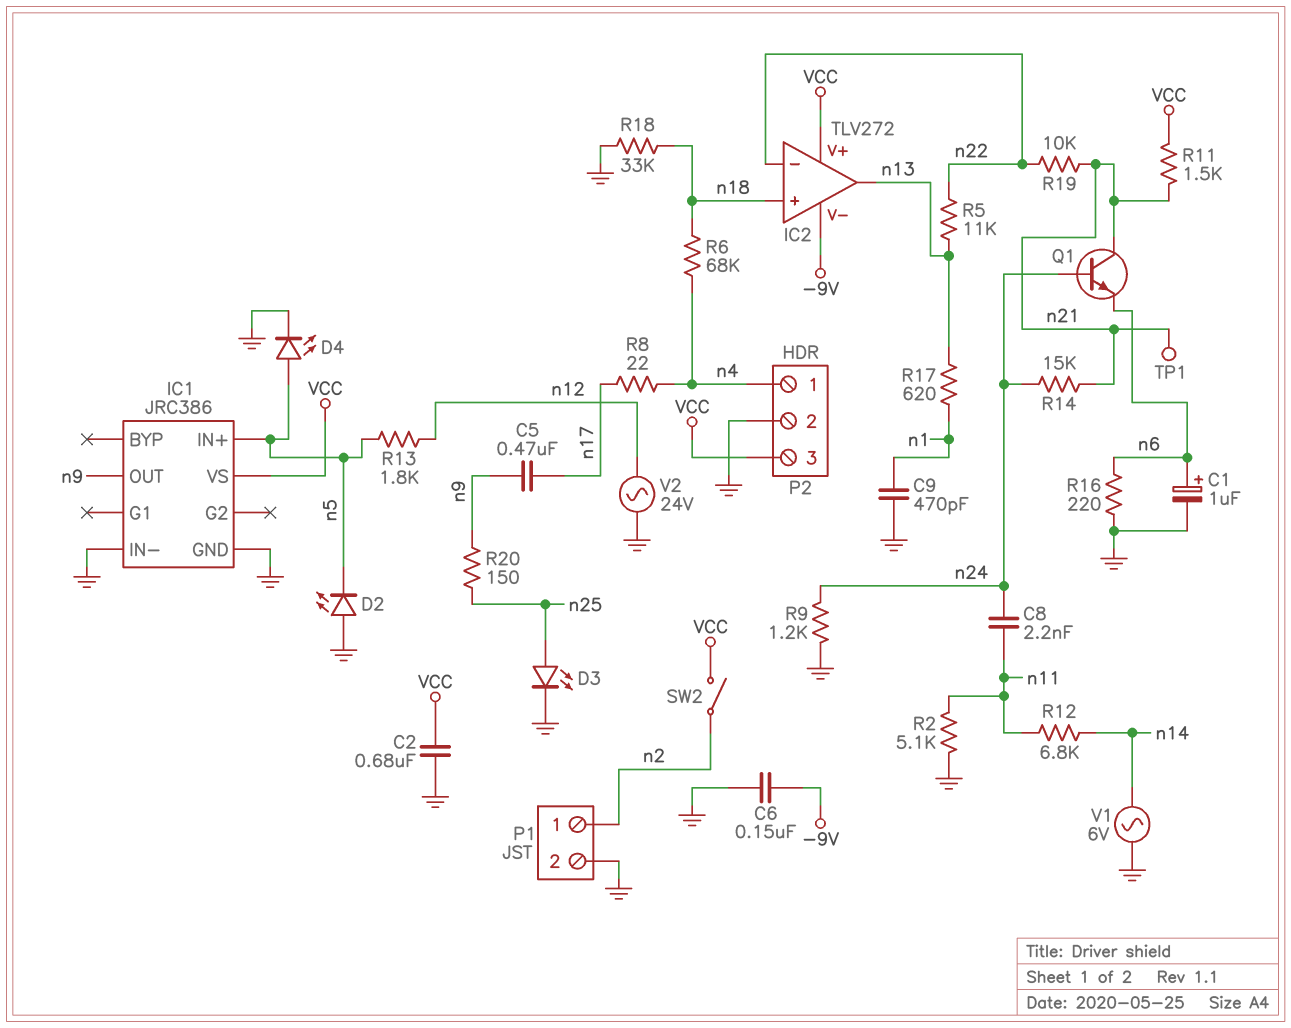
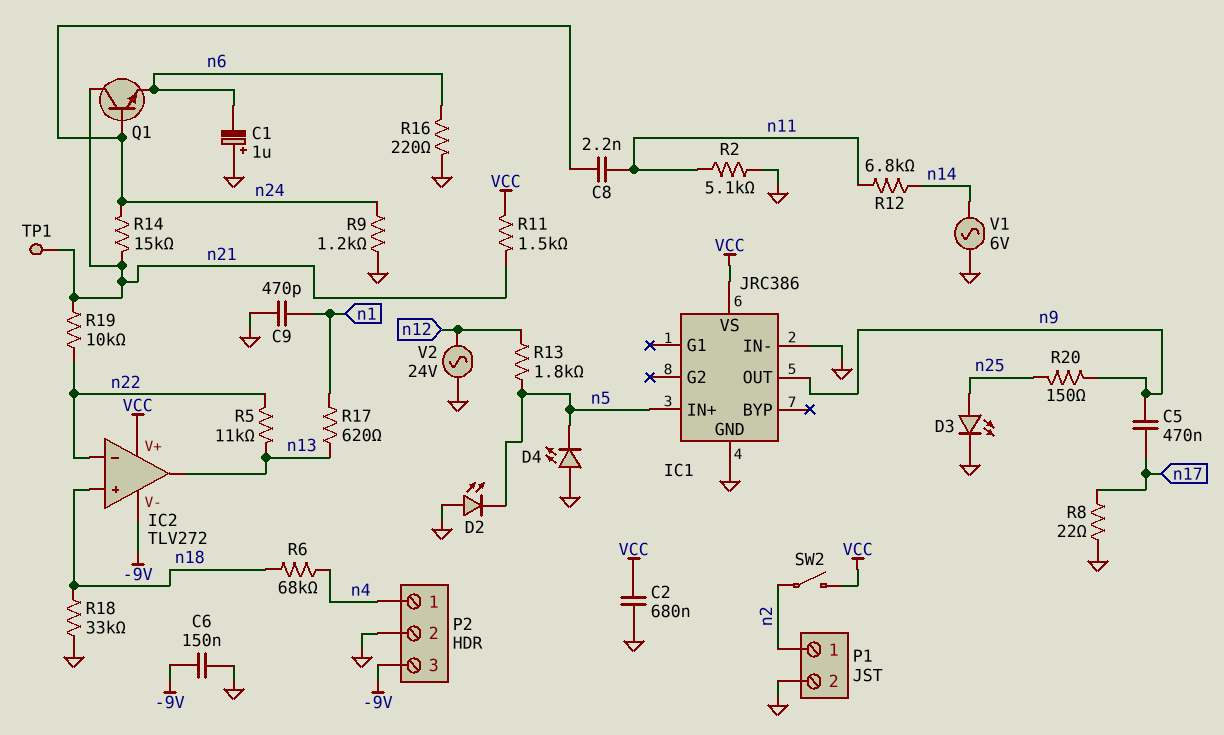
C1: 1uF (plus n6, minus GND) -> 1uF (plus GND, minus n6)
D4: LED (A n5, K GND) -> LED (A GND, K n5)
P2 pin 3: VCC -> -9V
R8: 22 (n4, n17) -> 22 (GND, n17)

